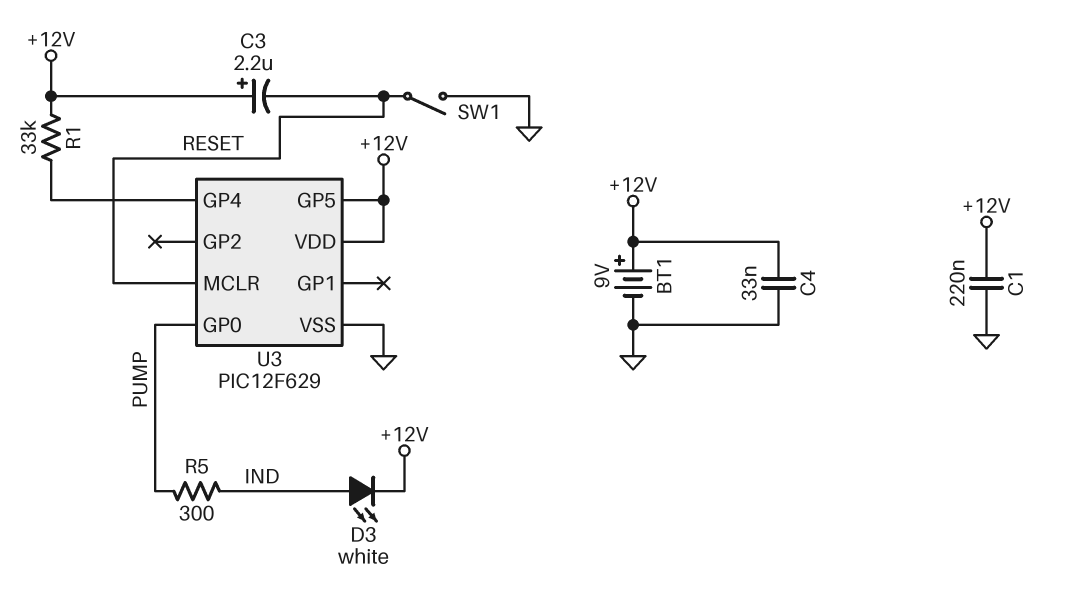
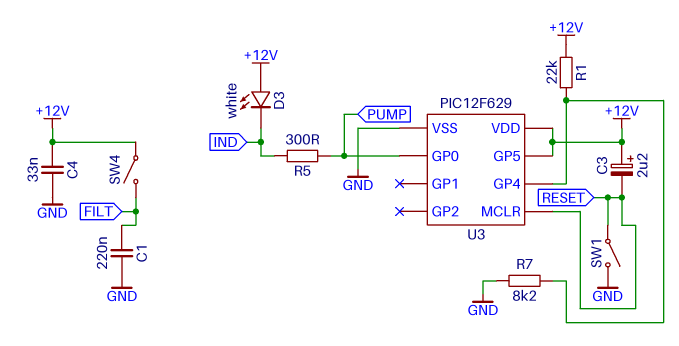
BT1: 9V (plus +12V, minus GND) -> none
C1: 220nF (+12V, GND) -> 220nF (FILT, GND)
D3: LED white (A IND, K +12V) -> LED white (A +12V, K IND)
R1: 33k (+12V, U3/GP4) -> 22k (+12V, U3/GP4)
R7: none -> 8.2k (GND, U3/GP4)
SW4: none -> switch (+12V, FILT)

